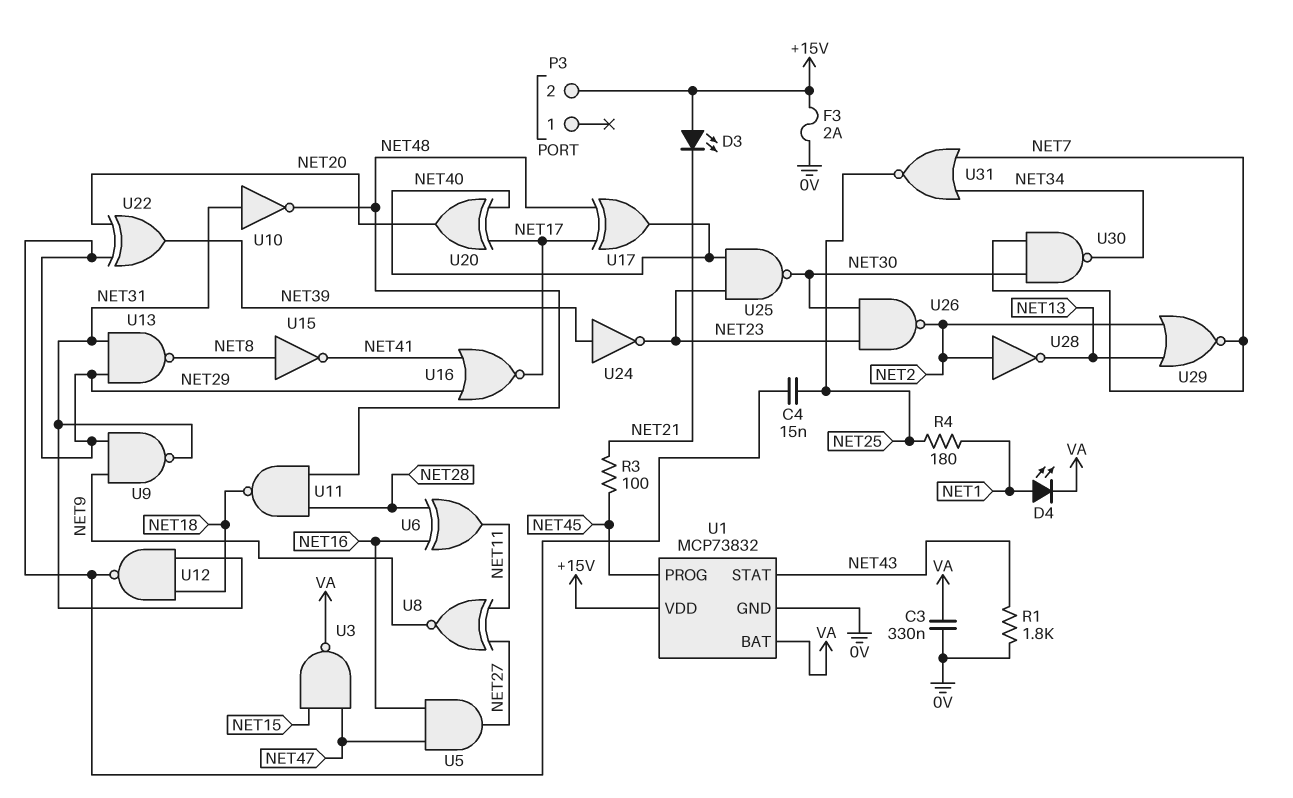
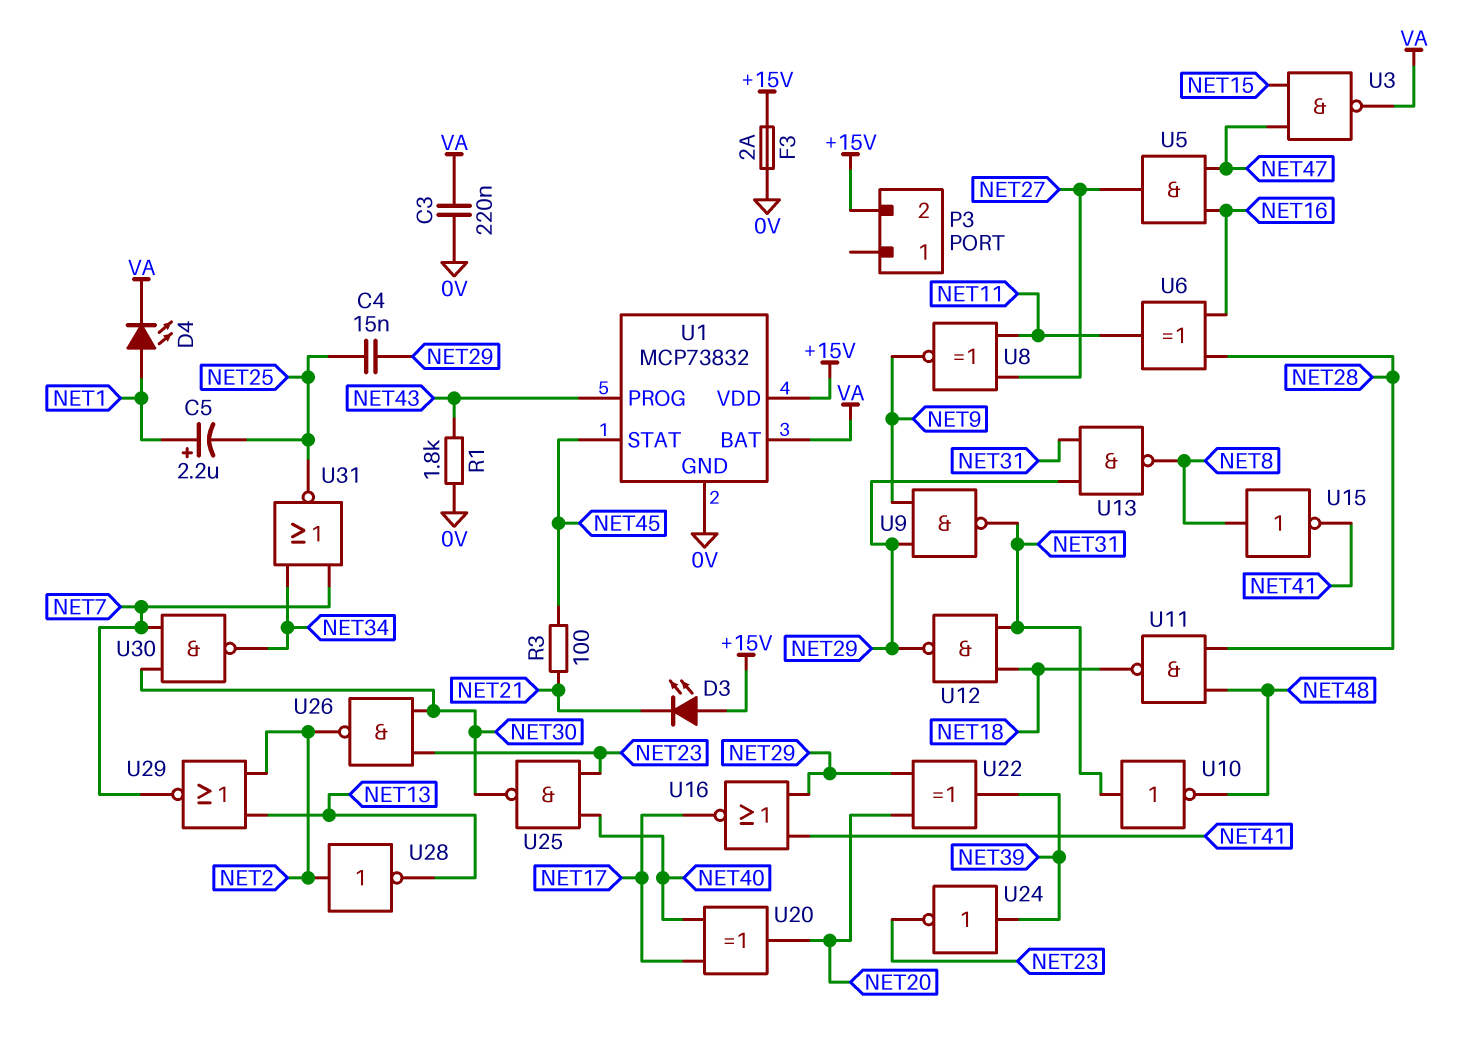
C3: 330nF (0V, VA) -> 220nF (0V, VA)
C5: none -> 2.2uF (plus NET1, minus NET25)
R4: 180 (NET1, NET25) -> none
U1 pin PROG: NET45 -> NET43
U1 pin STAT: NET43 -> NET45
U17: XOR (in NET17, in NET48, out NET40) -> none

